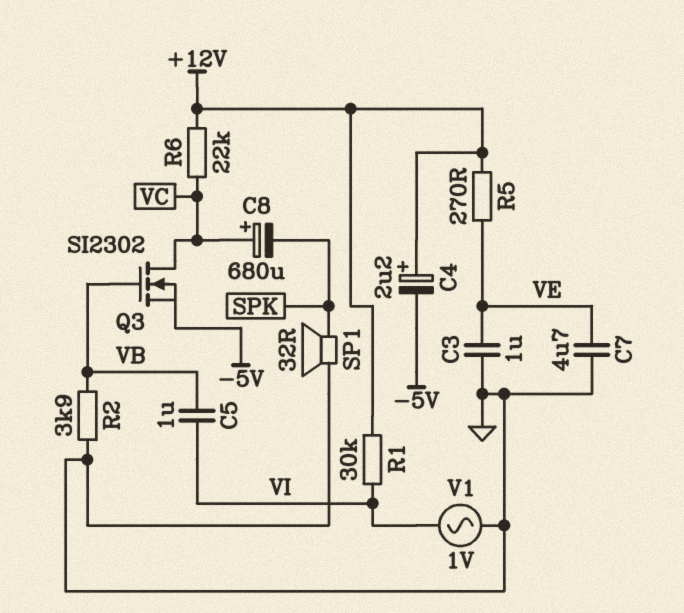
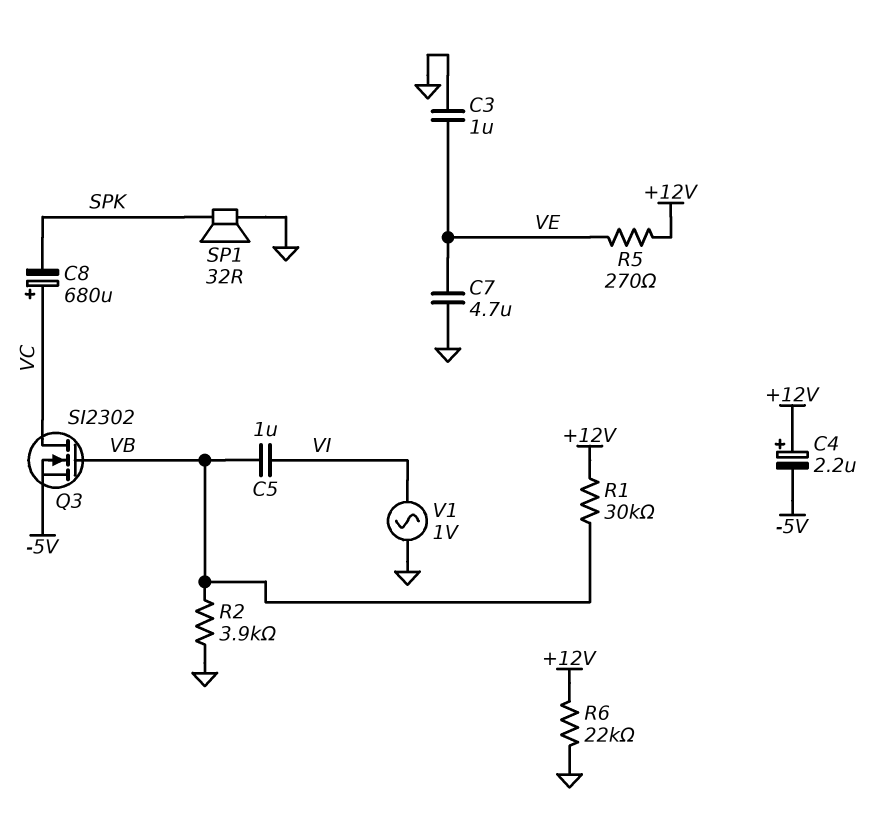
R1: 30k (+12V, VI) -> 30k (+12V, VB)
R6: 22k (+12V, VC) -> 22k (+12V, GND)

